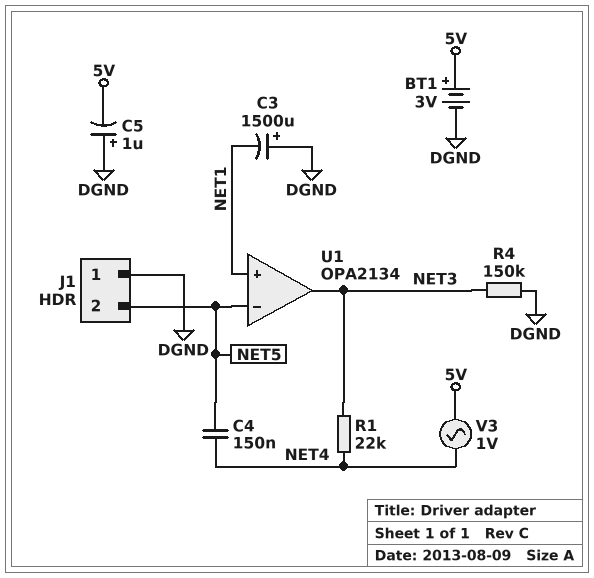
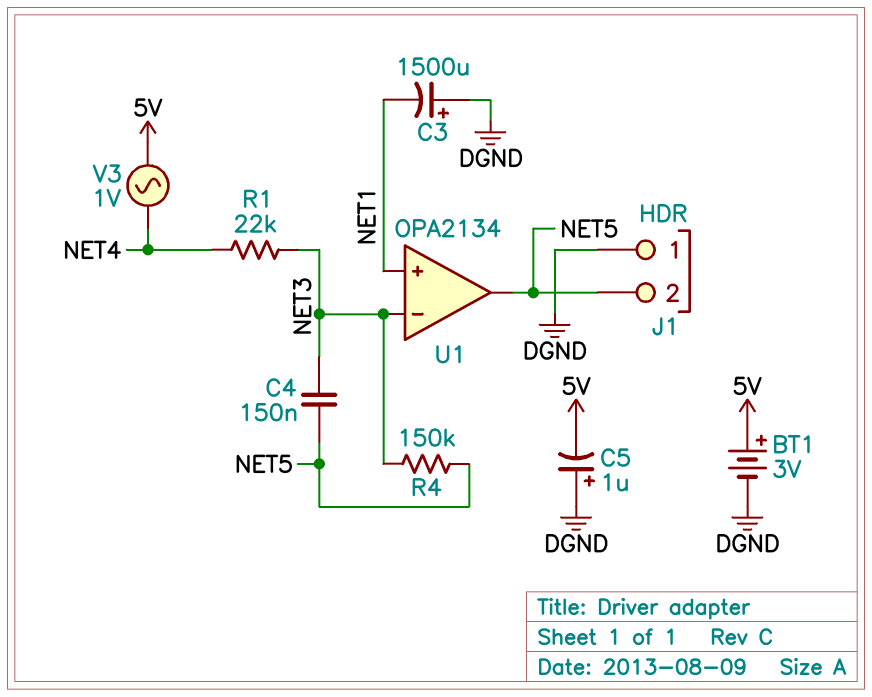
C4: 150nF (NET4, NET5) -> 150nF (NET3, NET5)
R4: 150k (DGND, NET3) -> 150k (NET3, NET5)
U1 pin in-: NET5 -> NET3
U1 pin out: NET3 -> NET5

